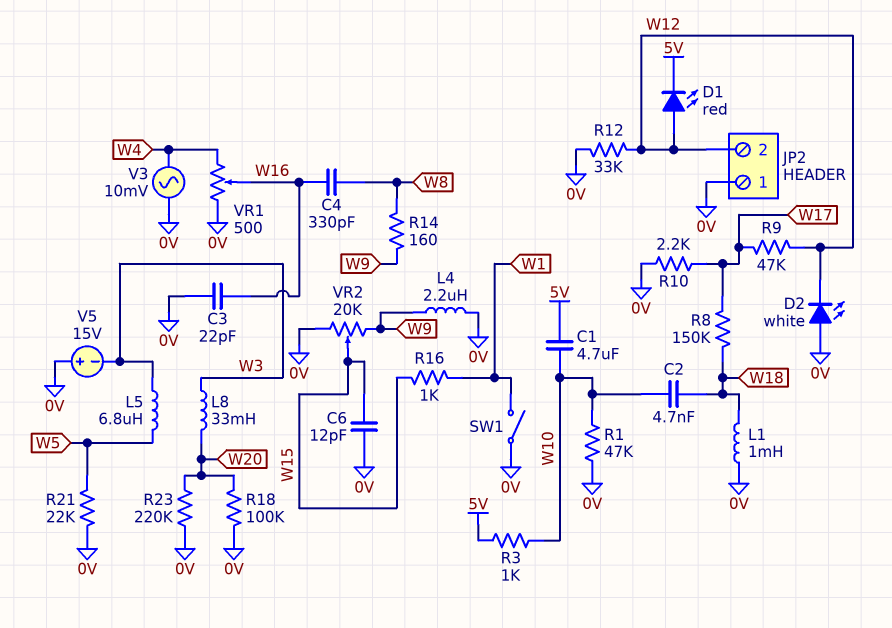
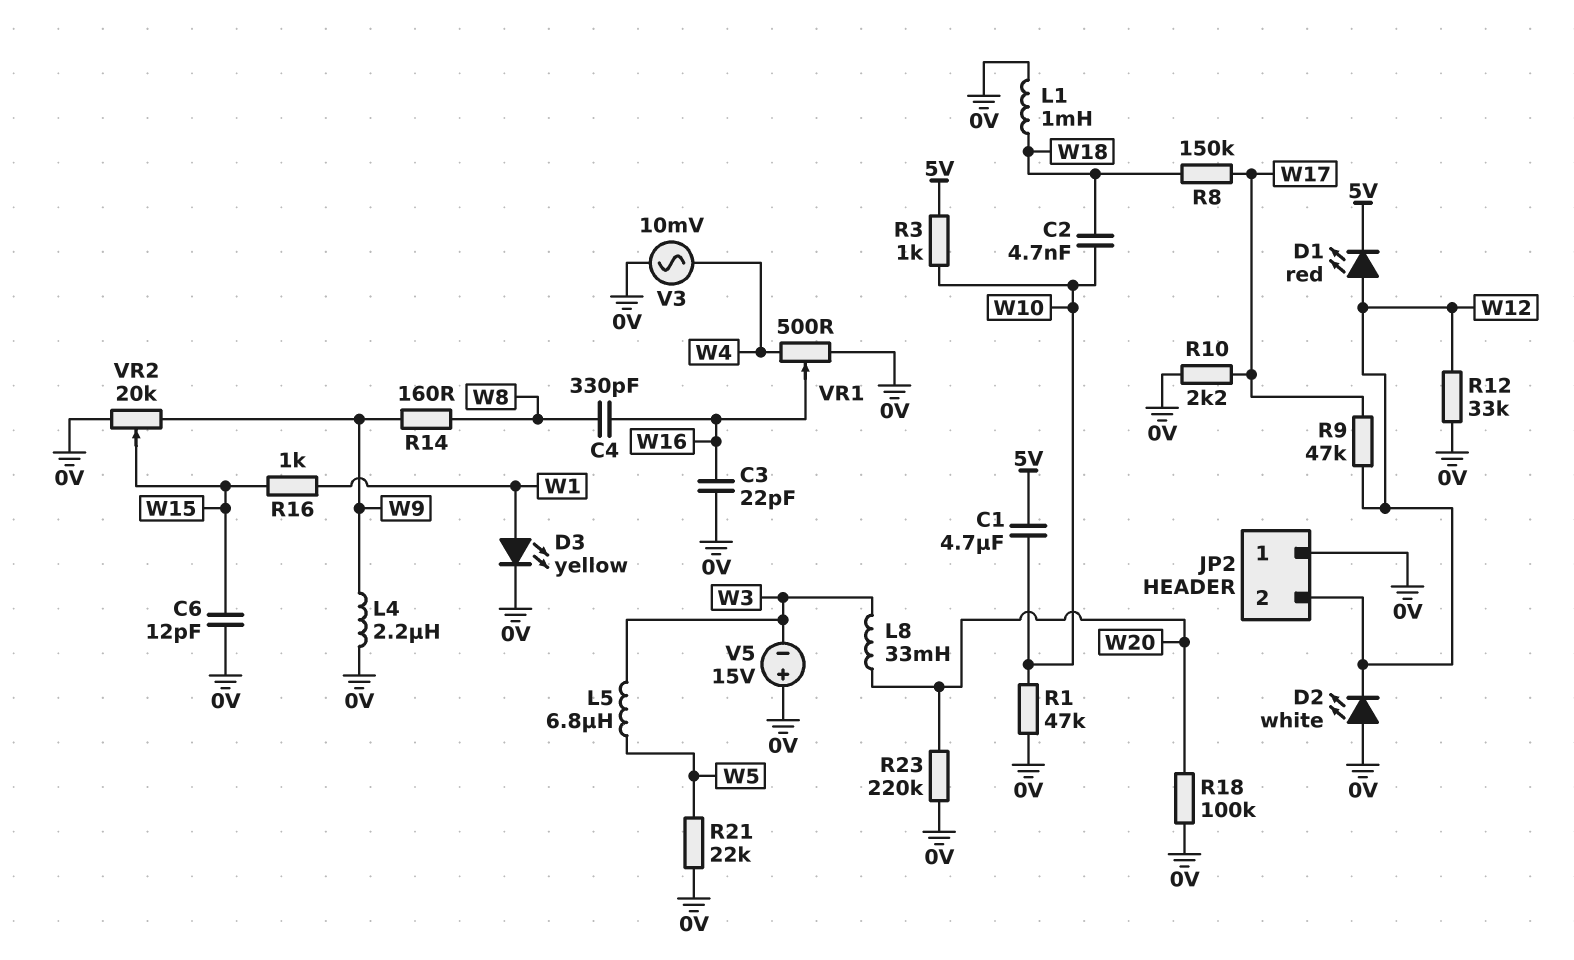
D3: none -> LED yellow (A W1, K 0V)
SW1: switch (0V, W1) -> none

